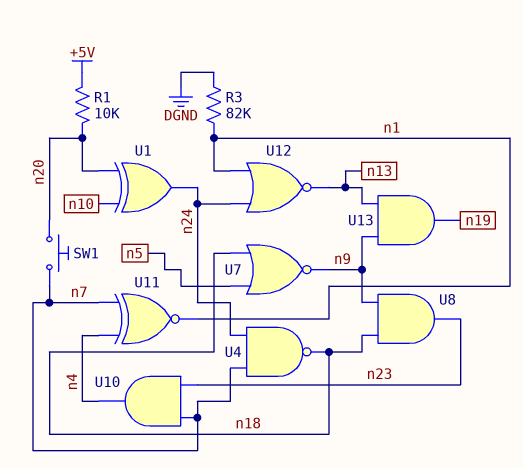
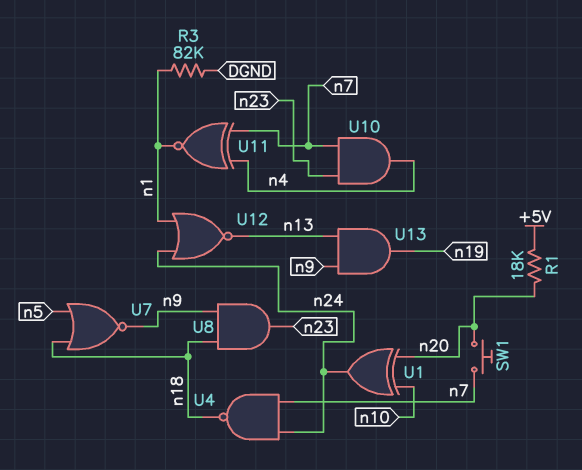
R1: 10k (+5V, n20) -> 18k (+5V, n20)

